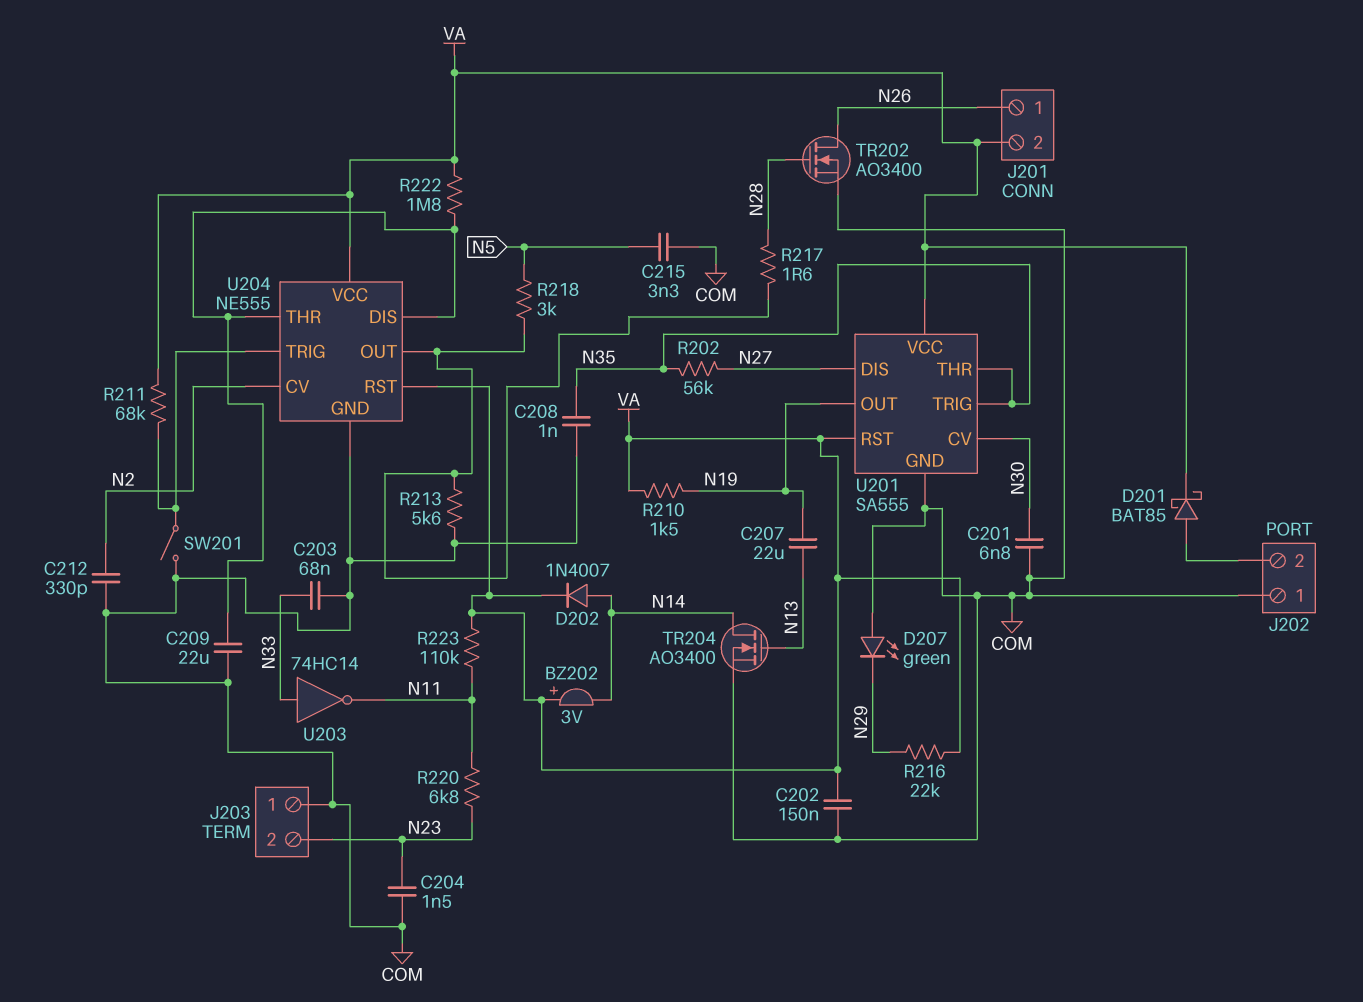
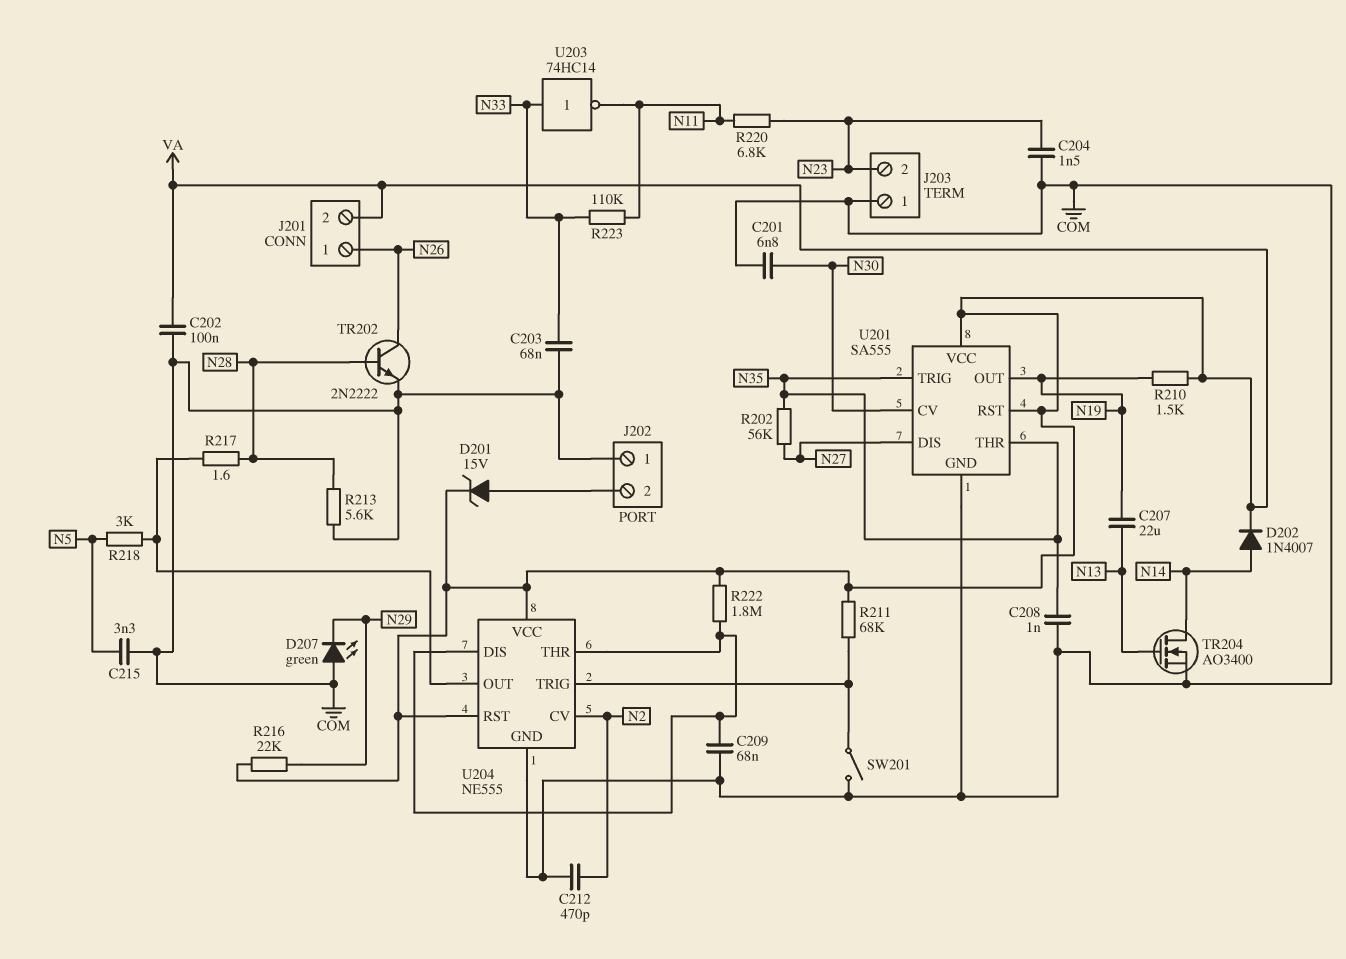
BZ202: buzzer 3V (plus VA, minus N14) -> none
C202: 150nF (COM, VA) -> 100nF (COM, VA)
C209: 22uF (COM, U204/DIS) -> 68nF (COM, U204/DIS)
C212: 330pF (COM, N2) -> 470pF (COM, N2)
D201: schottky BAT85 (A J202/2, K VA) -> zener 15V (A J202/2, K VA)
R213: 5.6k (COM, U204/OUT) -> 5.6k (COM, N28)
R223: 110k (N11, VA) -> 110k (N11, N33)
TR202: NMOS AO3400 (G N28, D N26, S COM) -> NPN 2N2222 (B N28, C N26, E COM)

